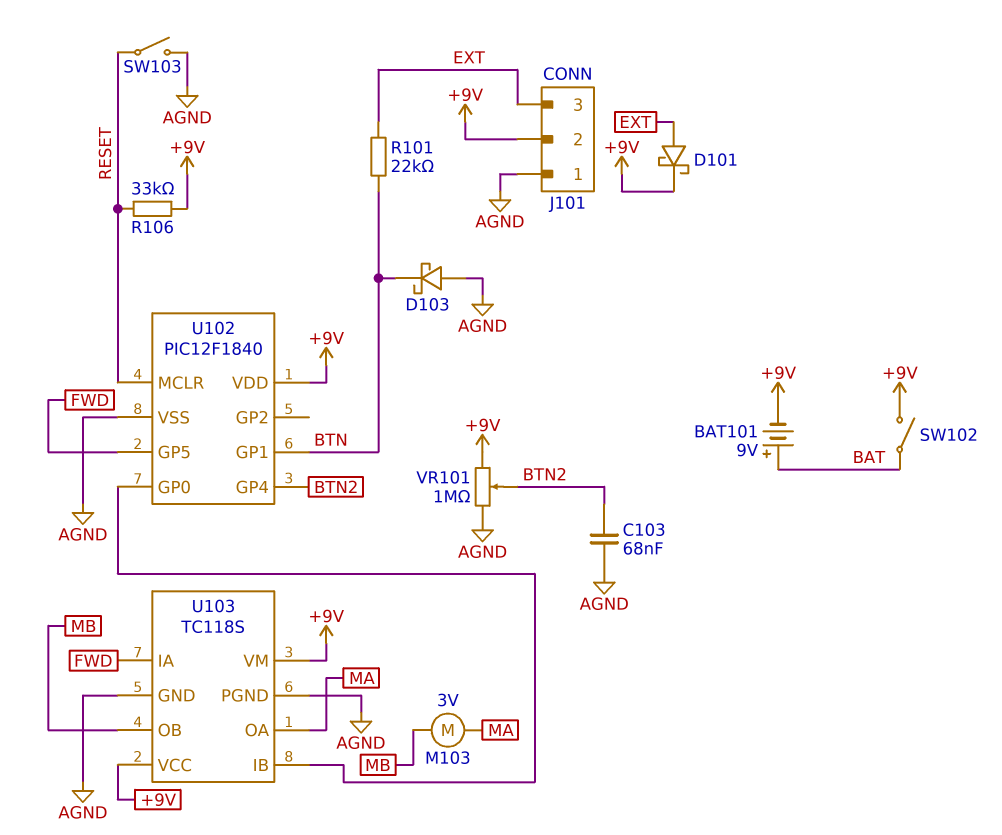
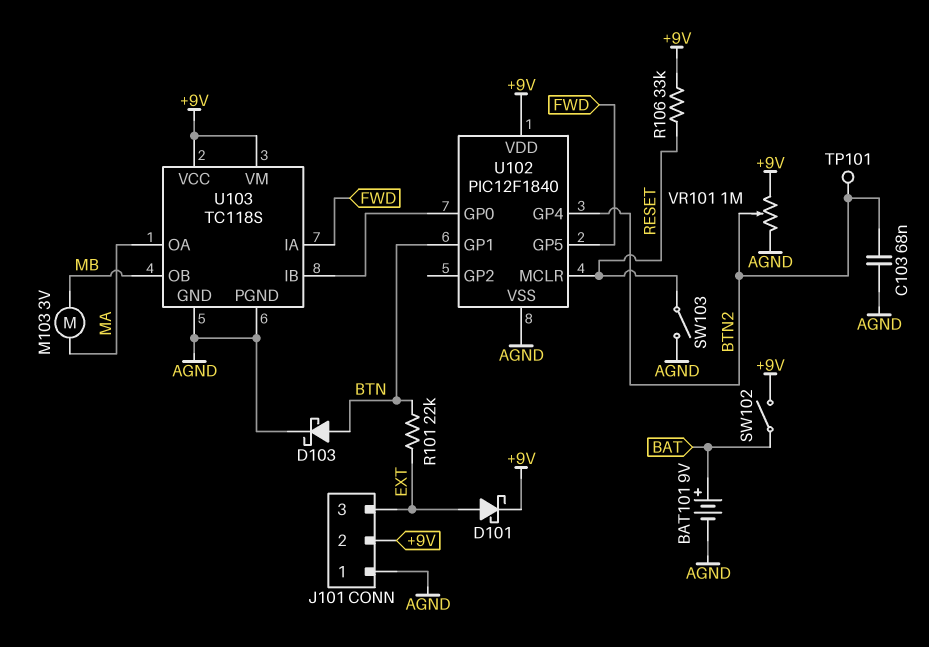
BAT101: 9V (plus BAT, minus +9V) -> 9V (plus BAT, minus AGND)
D103: schottky (A AGND, K BTN) -> schottky (A BTN, K AGND)
TP101: none -> test point (BTN2)

